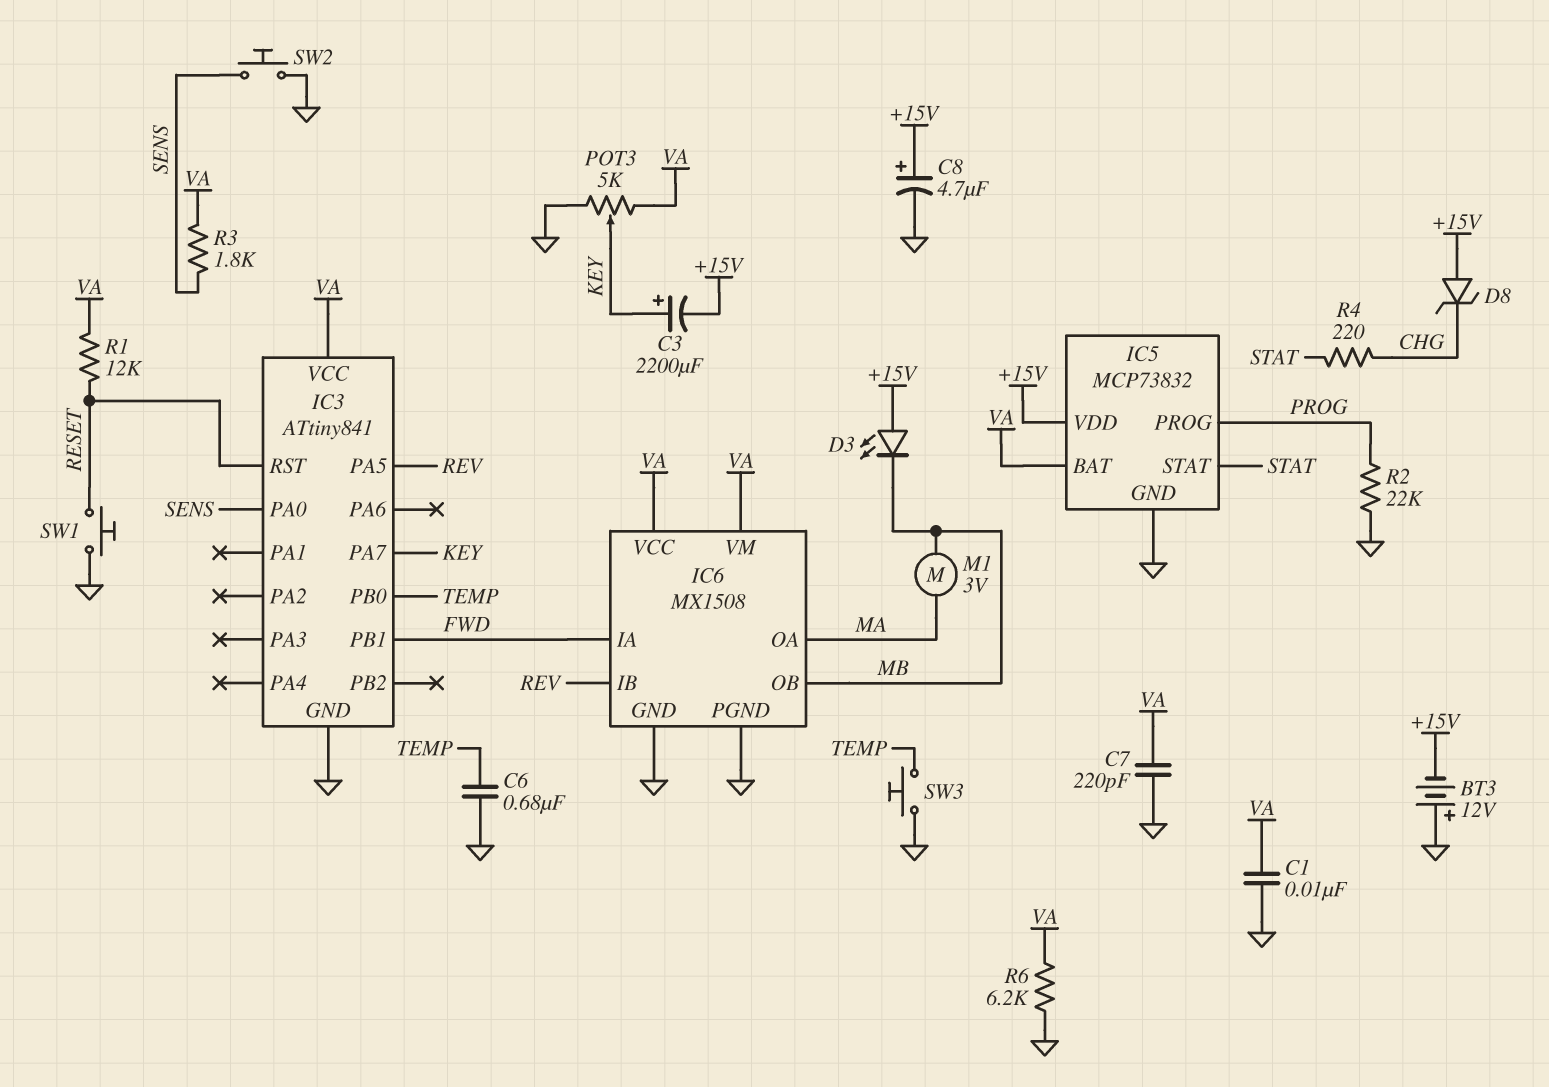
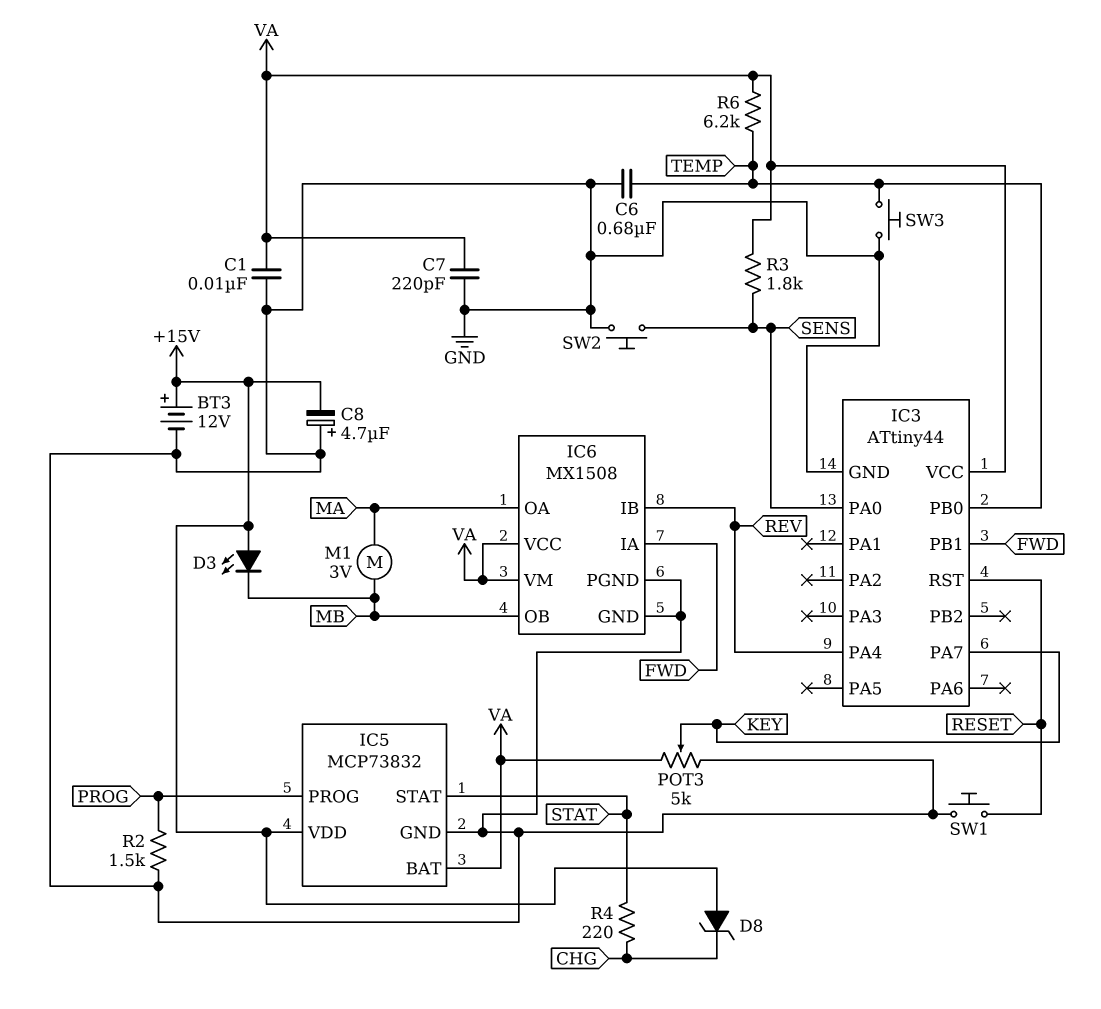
BT3: 12V (plus GND, minus +15V) -> 12V (plus +15V, minus GND)
C3: 2200uF (plus KEY, minus +15V) -> none
C8: 4.7uF (plus +15V, minus GND) -> 4.7uF (plus GND, minus +15V)
IC3: ATtiny841 -> ATtiny44
IC3 pin PA4: none -> REV
IC3 pin PA5: REV -> none
R1: 12k (RESET, VA) -> none
R2: 22k (GND, PROG) -> 1.5k (GND, PROG)
R6: 6.2k (GND, VA) -> 6.2k (TEMP, VA)

